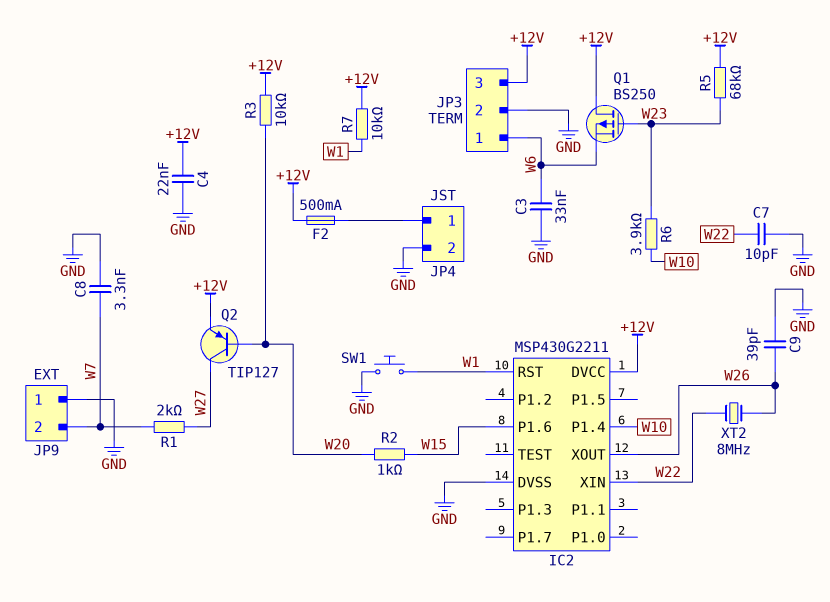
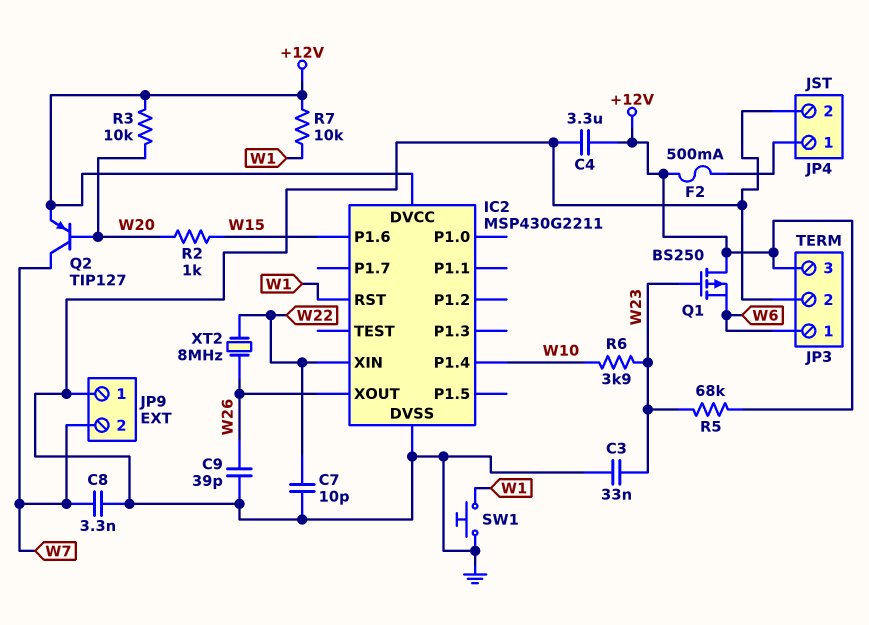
C3: 33nF (GND, W6) -> 33nF (GND, W23)
C4: 22nF (+12V, GND) -> 3.3uF (+12V, GND)
Q2: PNP TIP127 (B W20, C W27, E +12V) -> PNP TIP127 (B W20, C W7, E +12V)
R1: 2k (W7, W27) -> none

